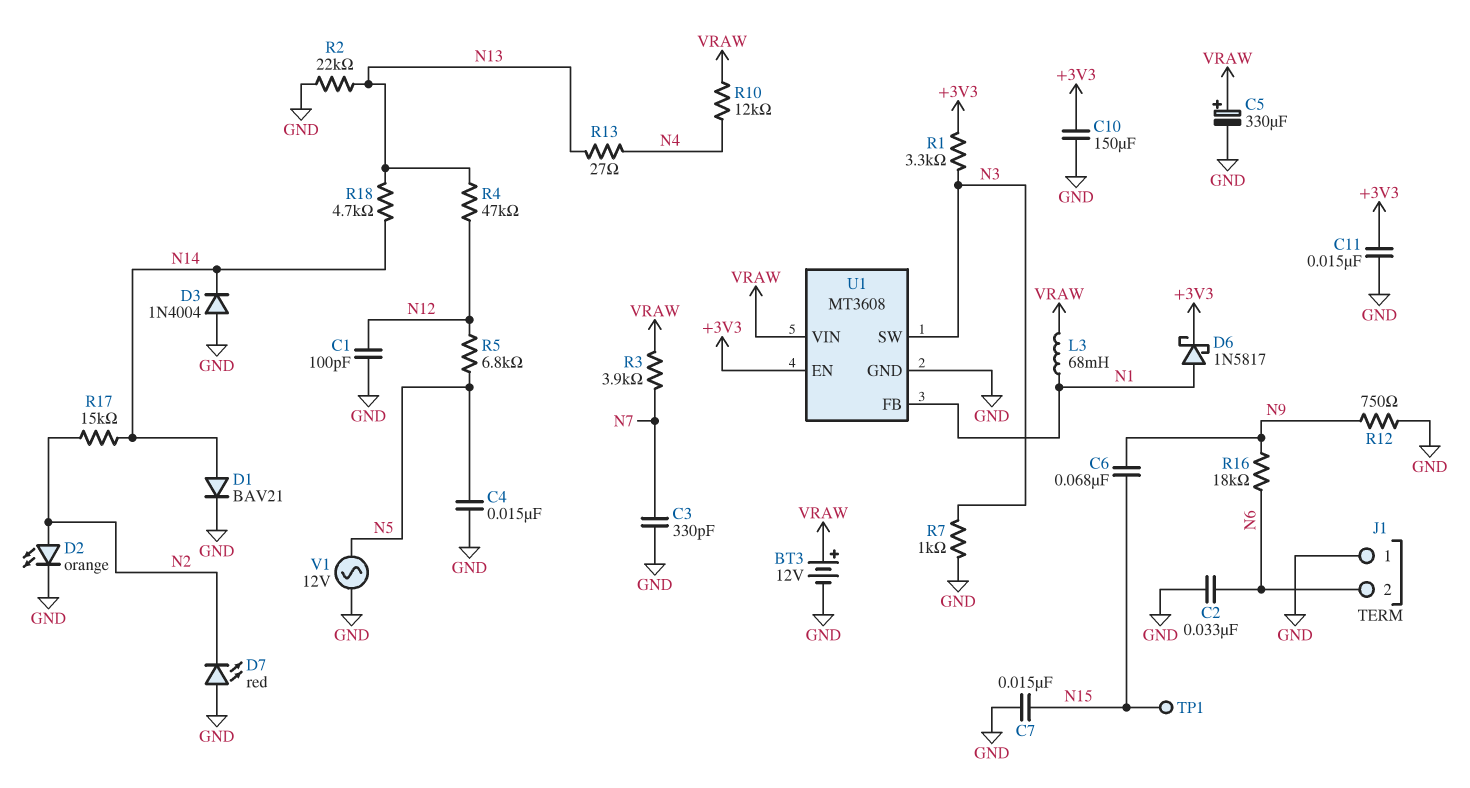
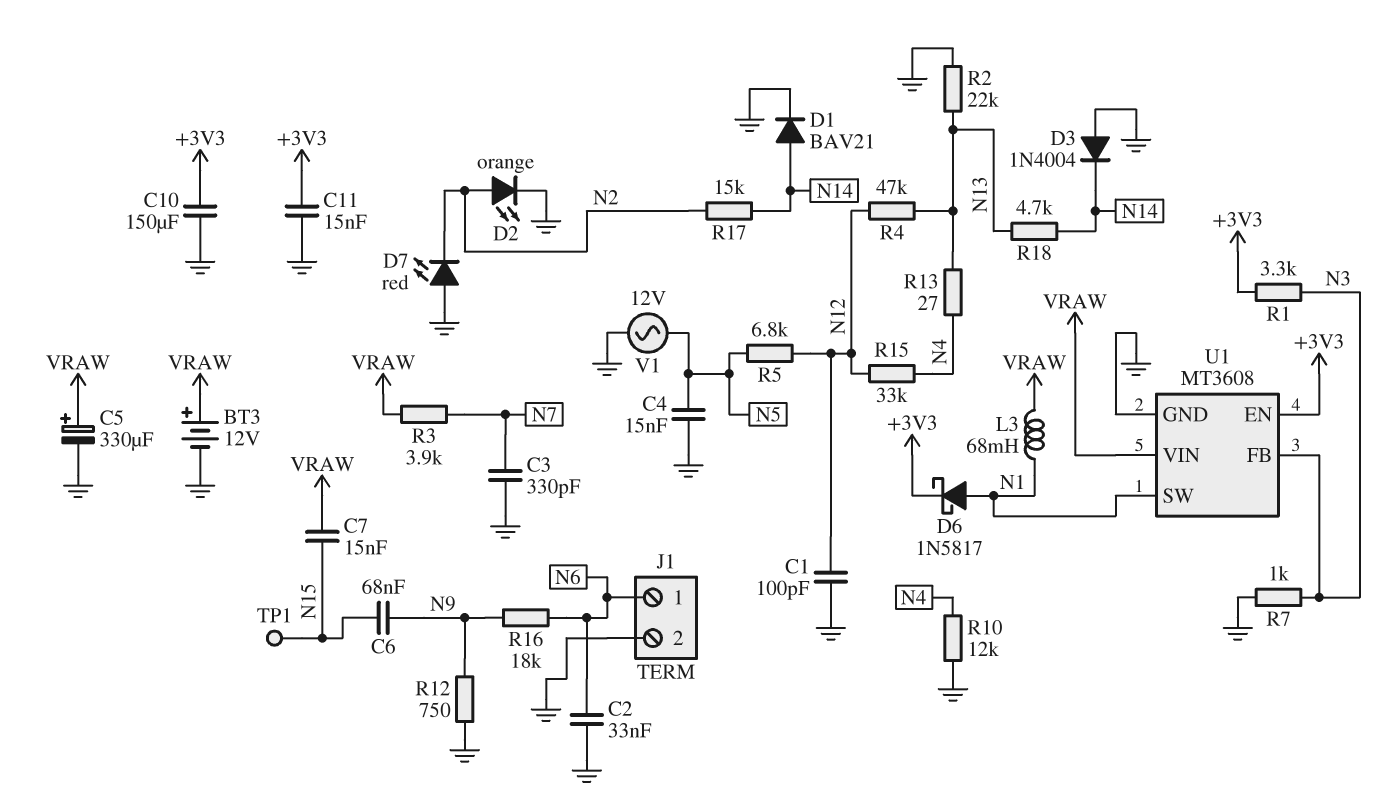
C7: 15nF (GND, N15) -> 15nF (N15, VRAW)
J1 pin 1: GND -> N6
J1 pin 2: N6 -> GND
R10: 12k (N4, VRAW) -> 12k (GND, N4)
R15: none -> 33k (N4, N12)
U1 pin FB: N1 -> N3
U1 pin SW: N3 -> N1

